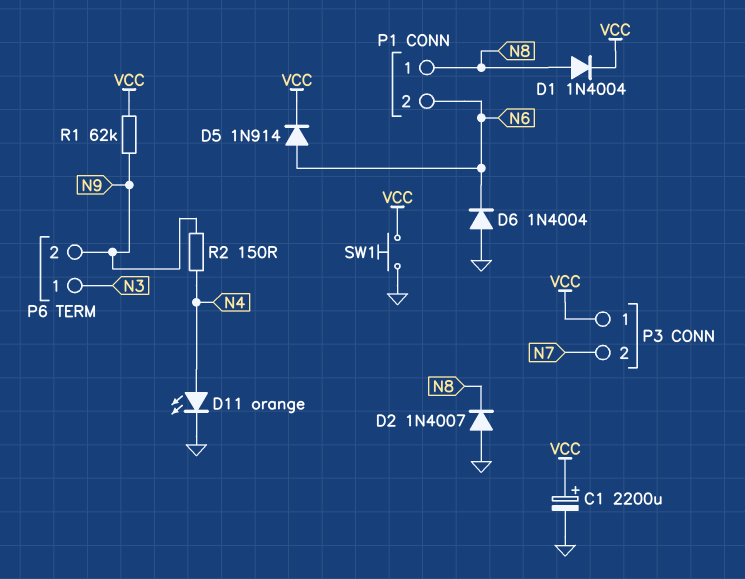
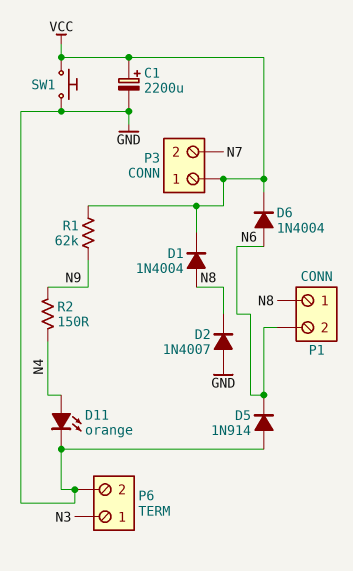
D5: diode 1N914 (A N6, K VCC) -> diode 1N914 (A GND, K N6)
D6: diode 1N4004 (A GND, K N6) -> diode 1N4004 (A N6, K VCC)
P6 pin 2: N9 -> GND

